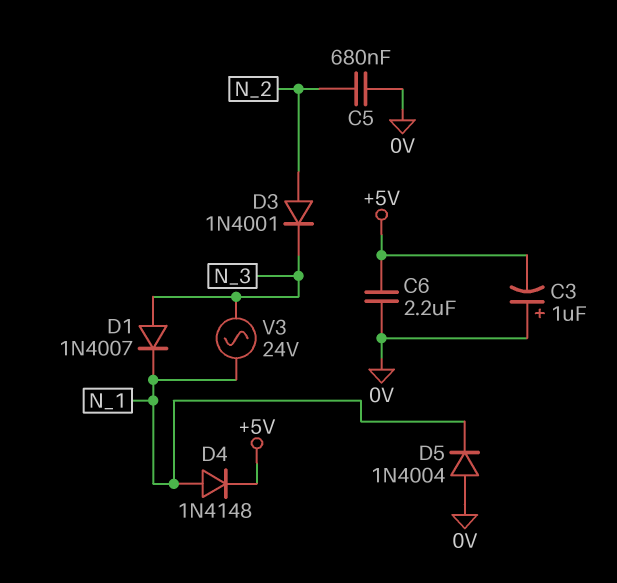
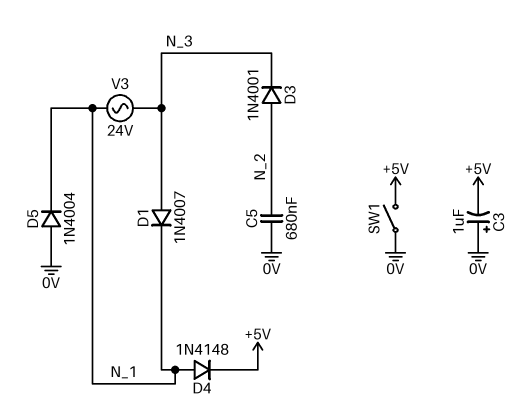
C6: 2.2uF (+5V, 0V) -> none
SW1: none -> switch (+5V, 0V)

